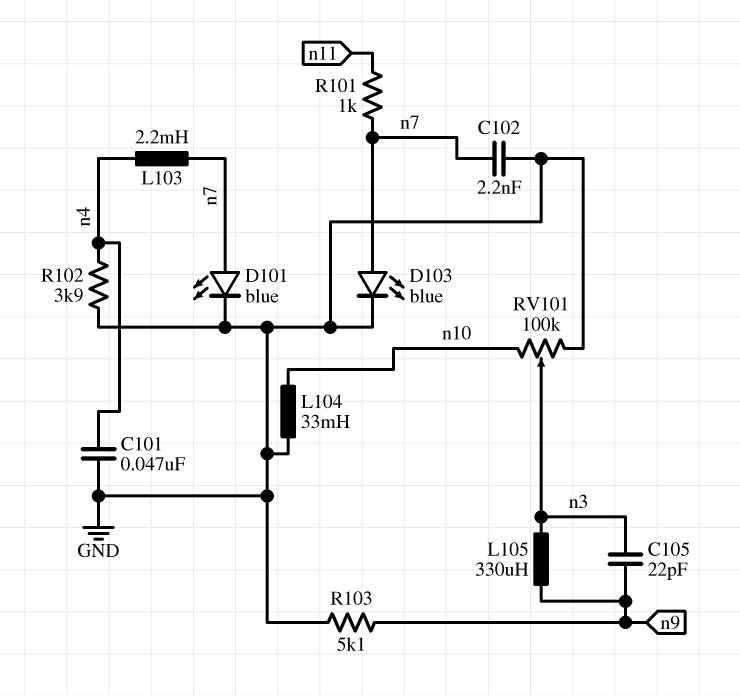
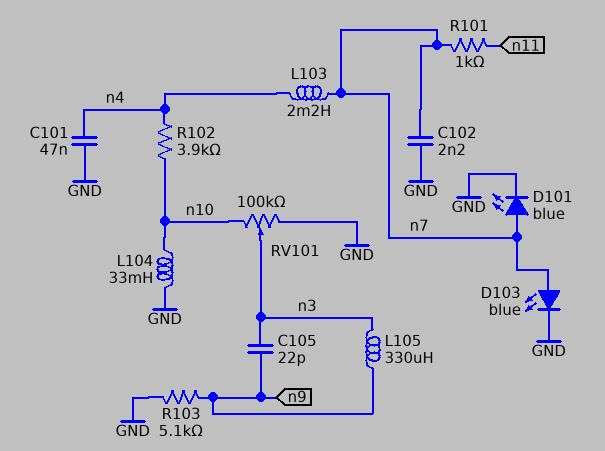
R102: 3.9k (GND, n4) -> 3.9k (n4, n10)

